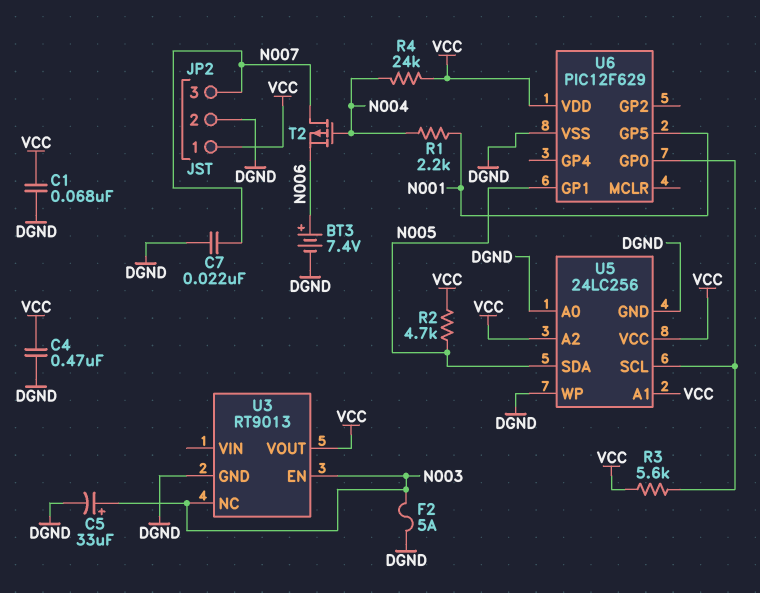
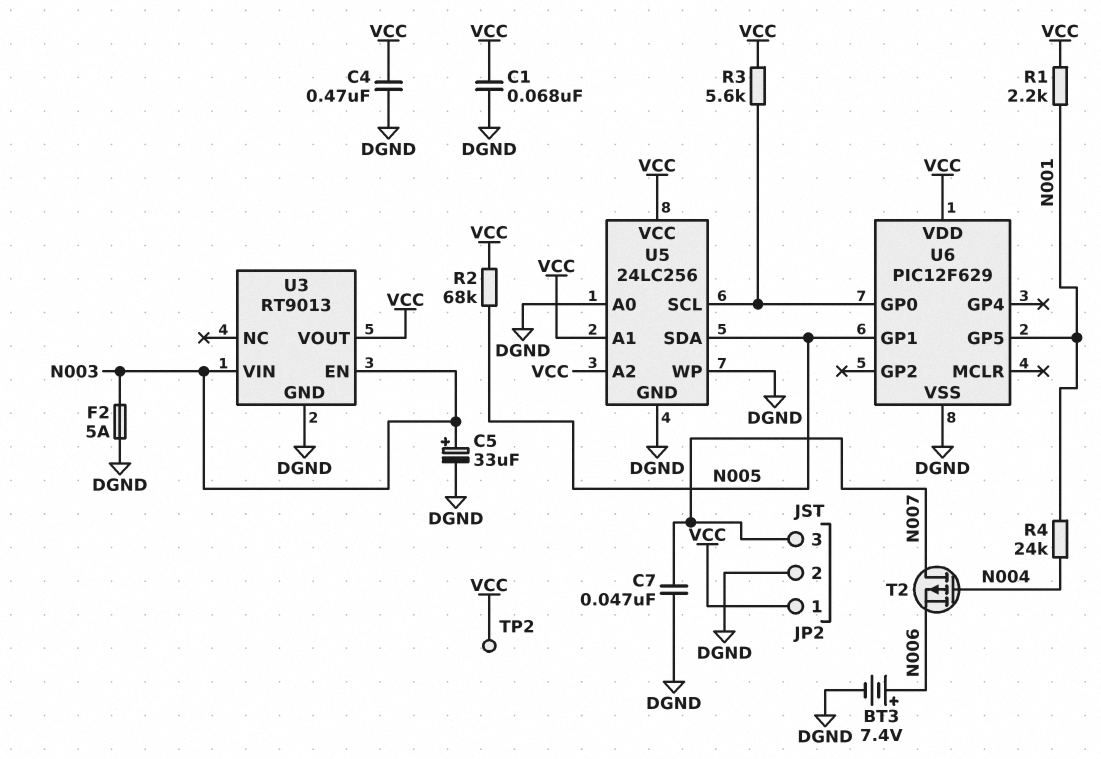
C7: 22nF (DGND, N007) -> 47nF (DGND, N007)
R1: 2.2k (N001, N004) -> 2.2k (N001, VCC)
R2: 4.7k (N005, VCC) -> 68k (N005, VCC)
R4: 24k (N004, VCC) -> 24k (N001, N004)
TP2: none -> test point (VCC)
U3 pin NC: N003 -> none
U3 pin VIN: none -> N003

